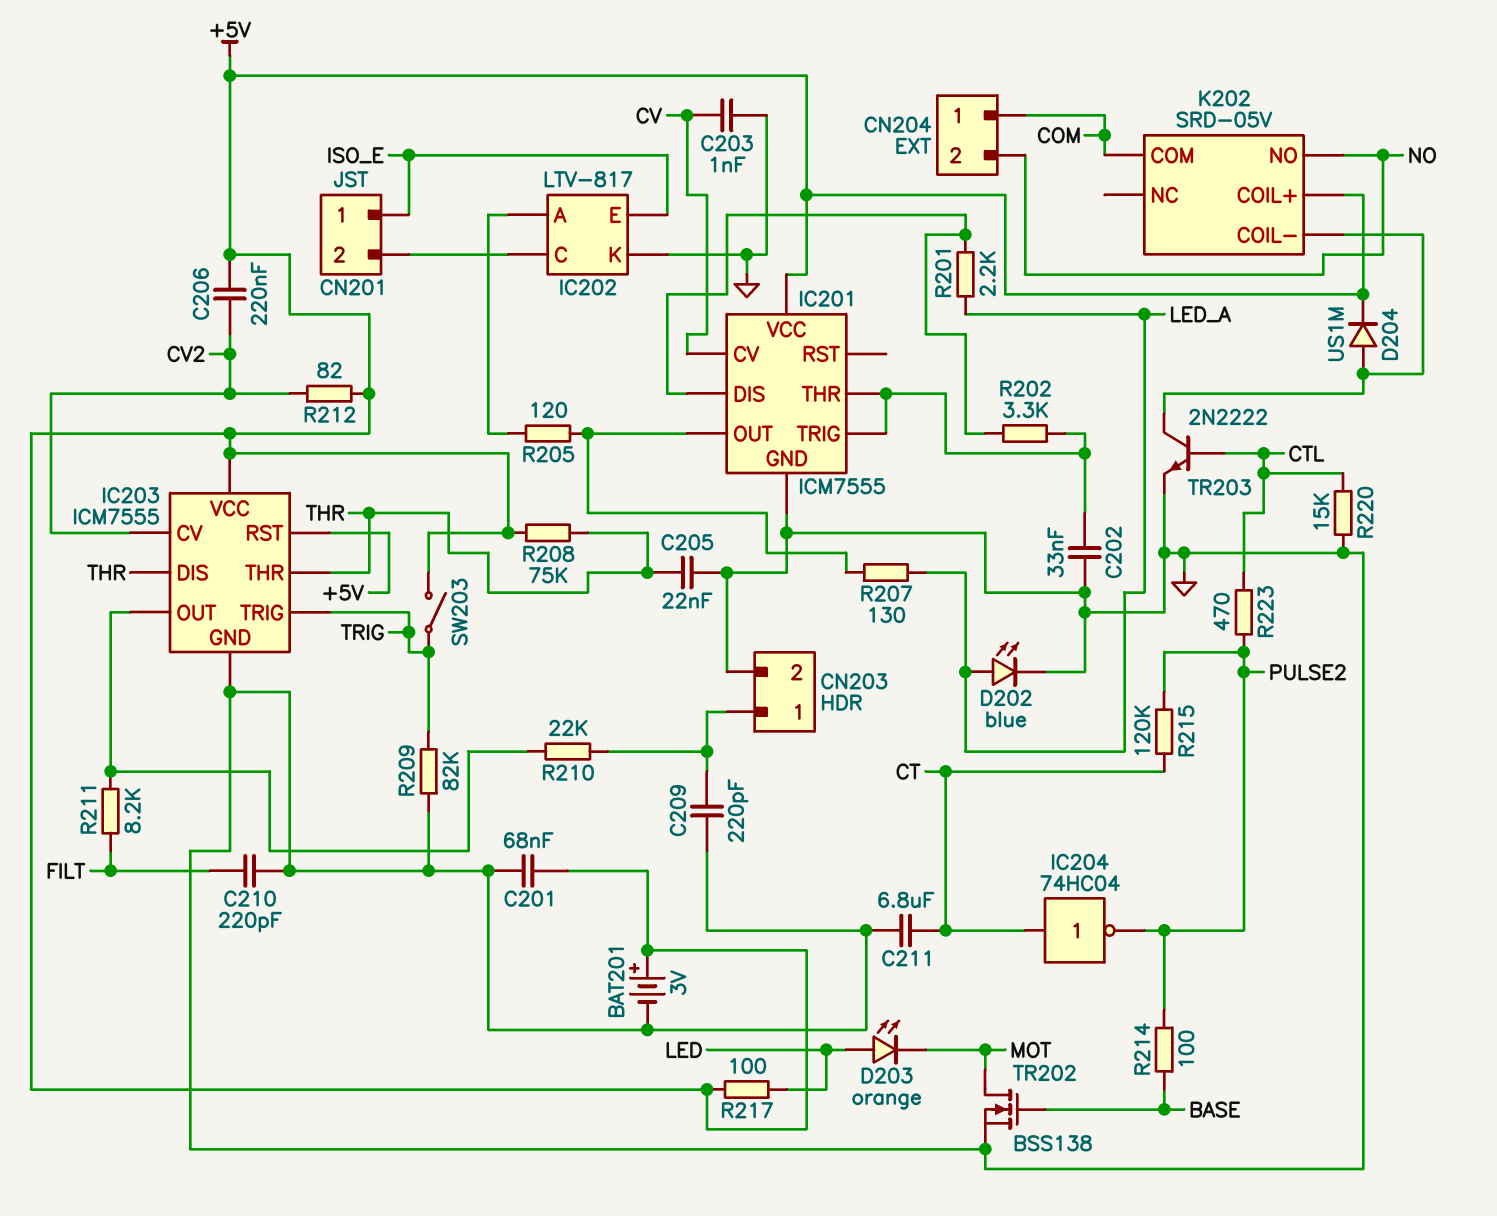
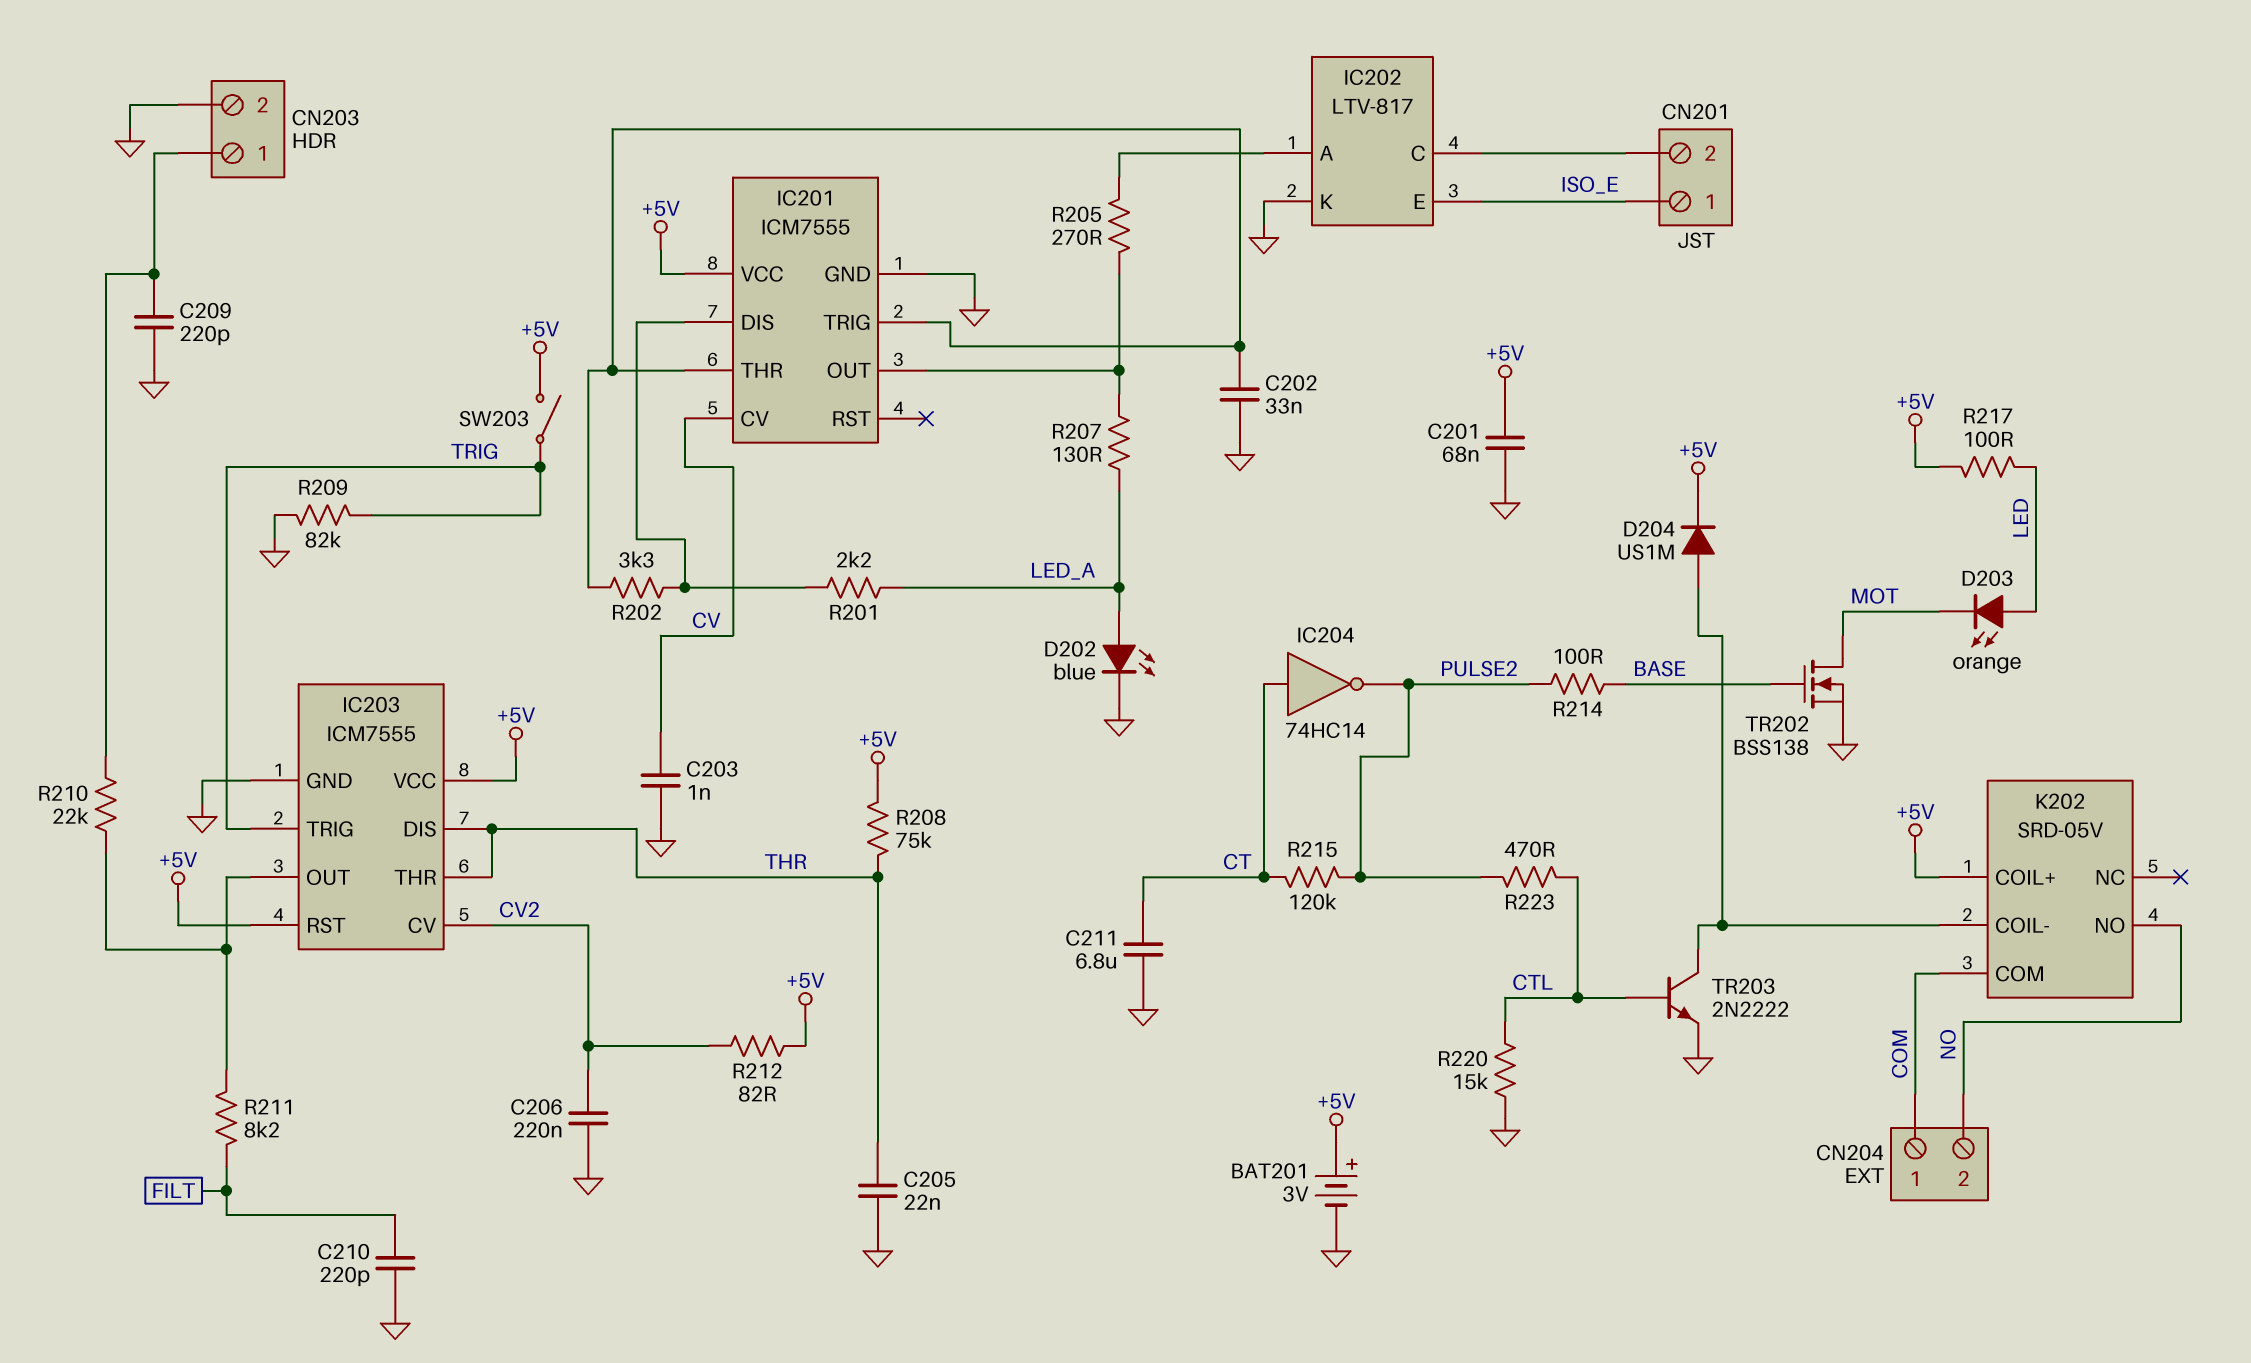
C206: 220nF (+5V, CV2) -> 220nF (CV2, GND)
IC204: NOT 74HC04 (in CT, out PULSE2) -> NOT 74HC14 (in CT, out PULSE2)
R205: 120 (IC201/OUT, IC202/A) -> 270 (IC201/OUT, IC202/A)

